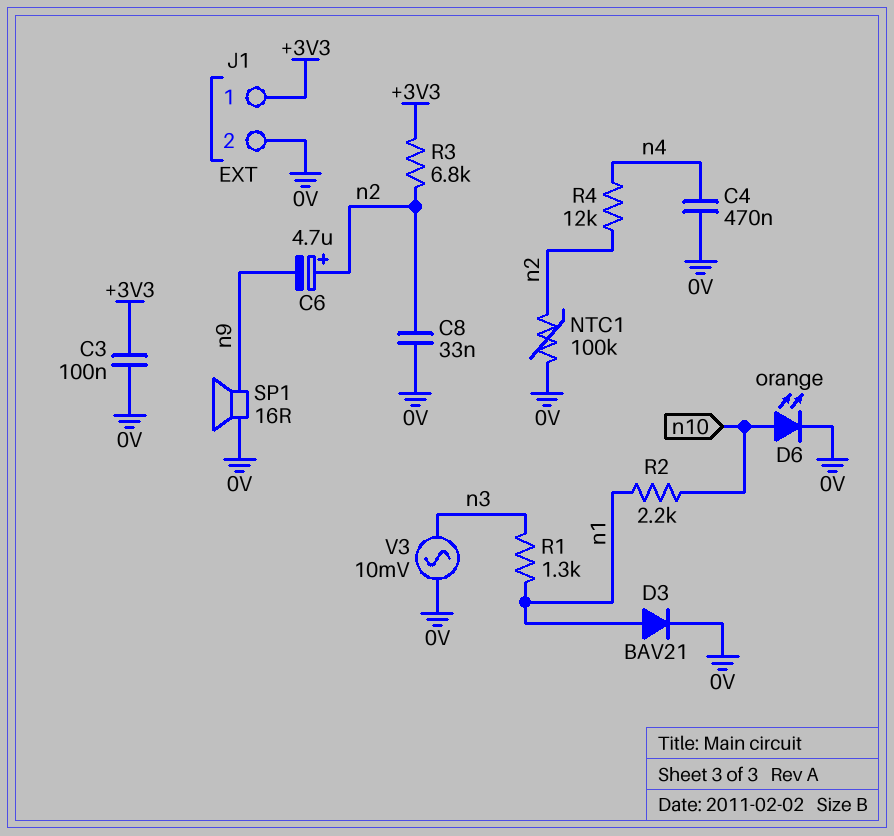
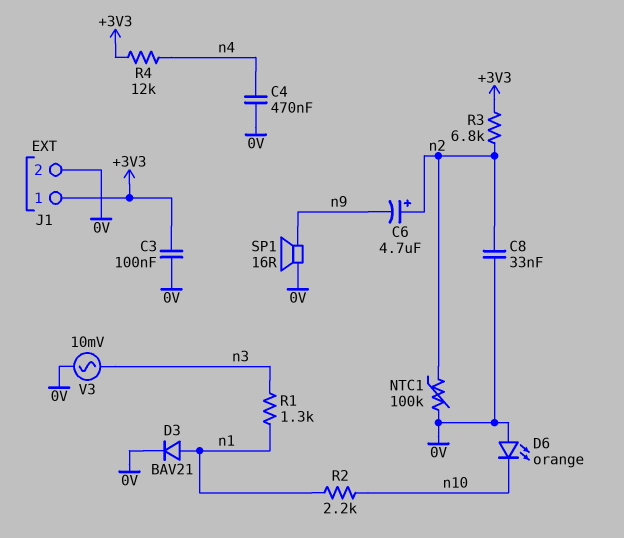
D6: LED orange (A n10, K 0V) -> LED orange (A 0V, K n10)
R4: 12k (n2, n4) -> 12k (+3V3, n4)

